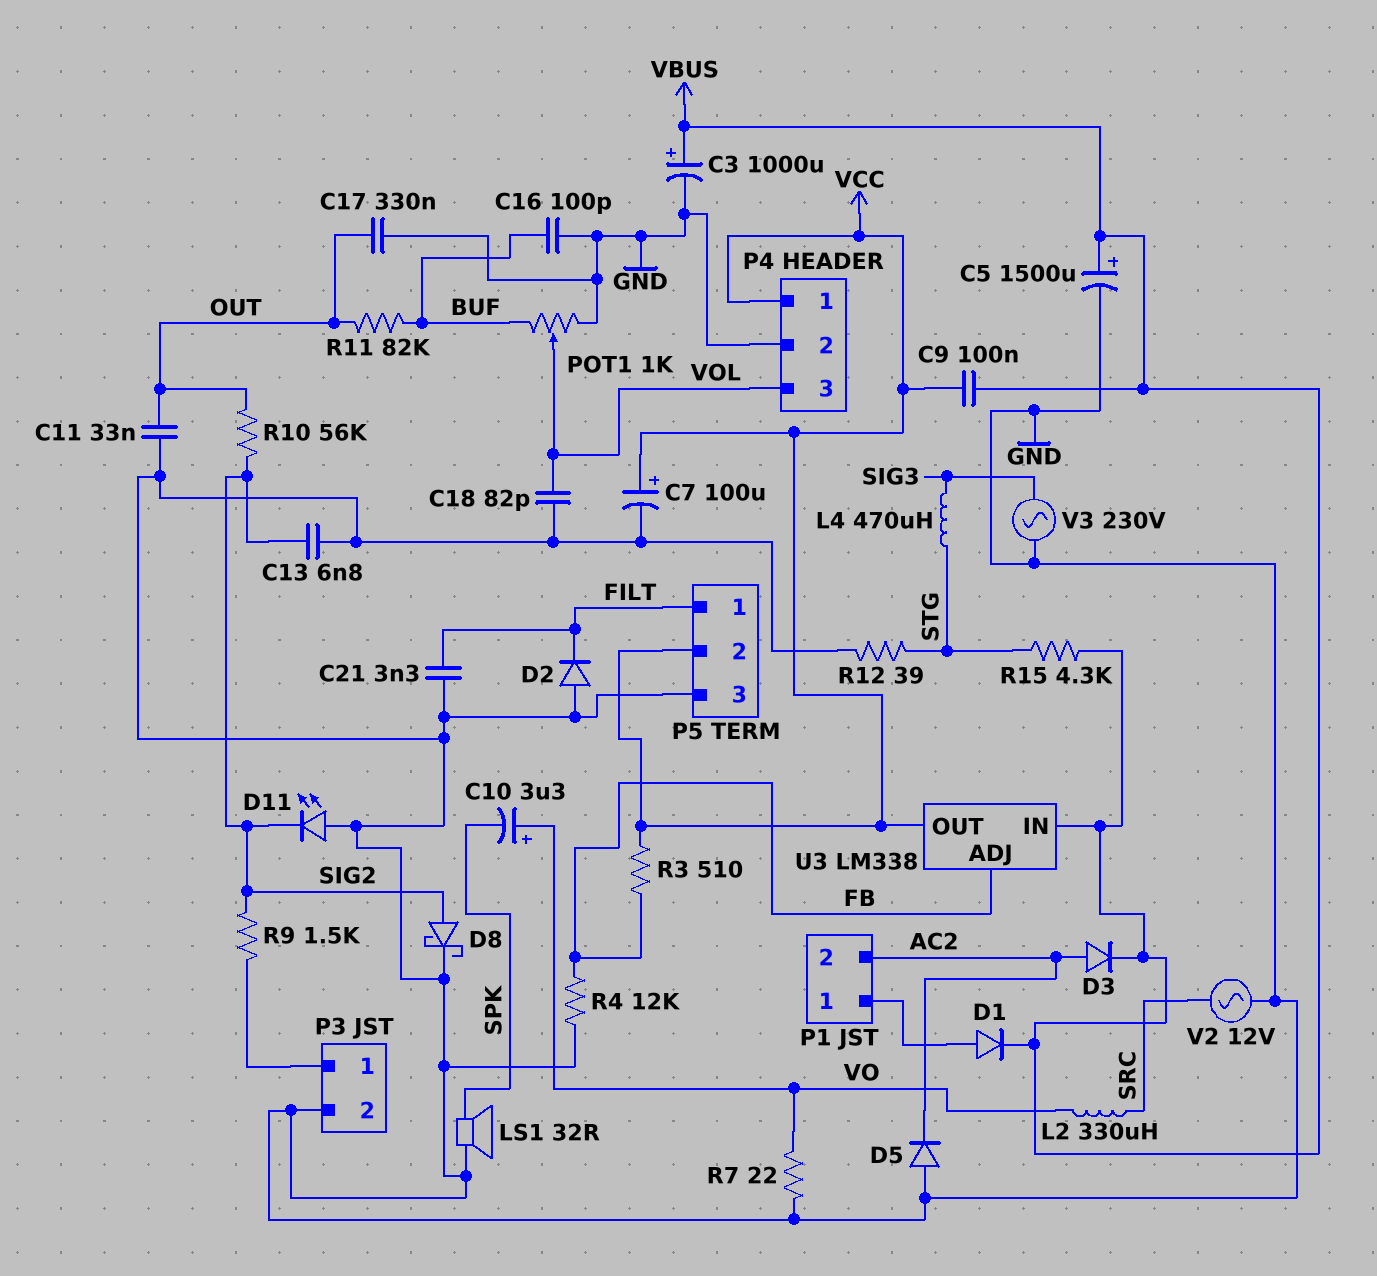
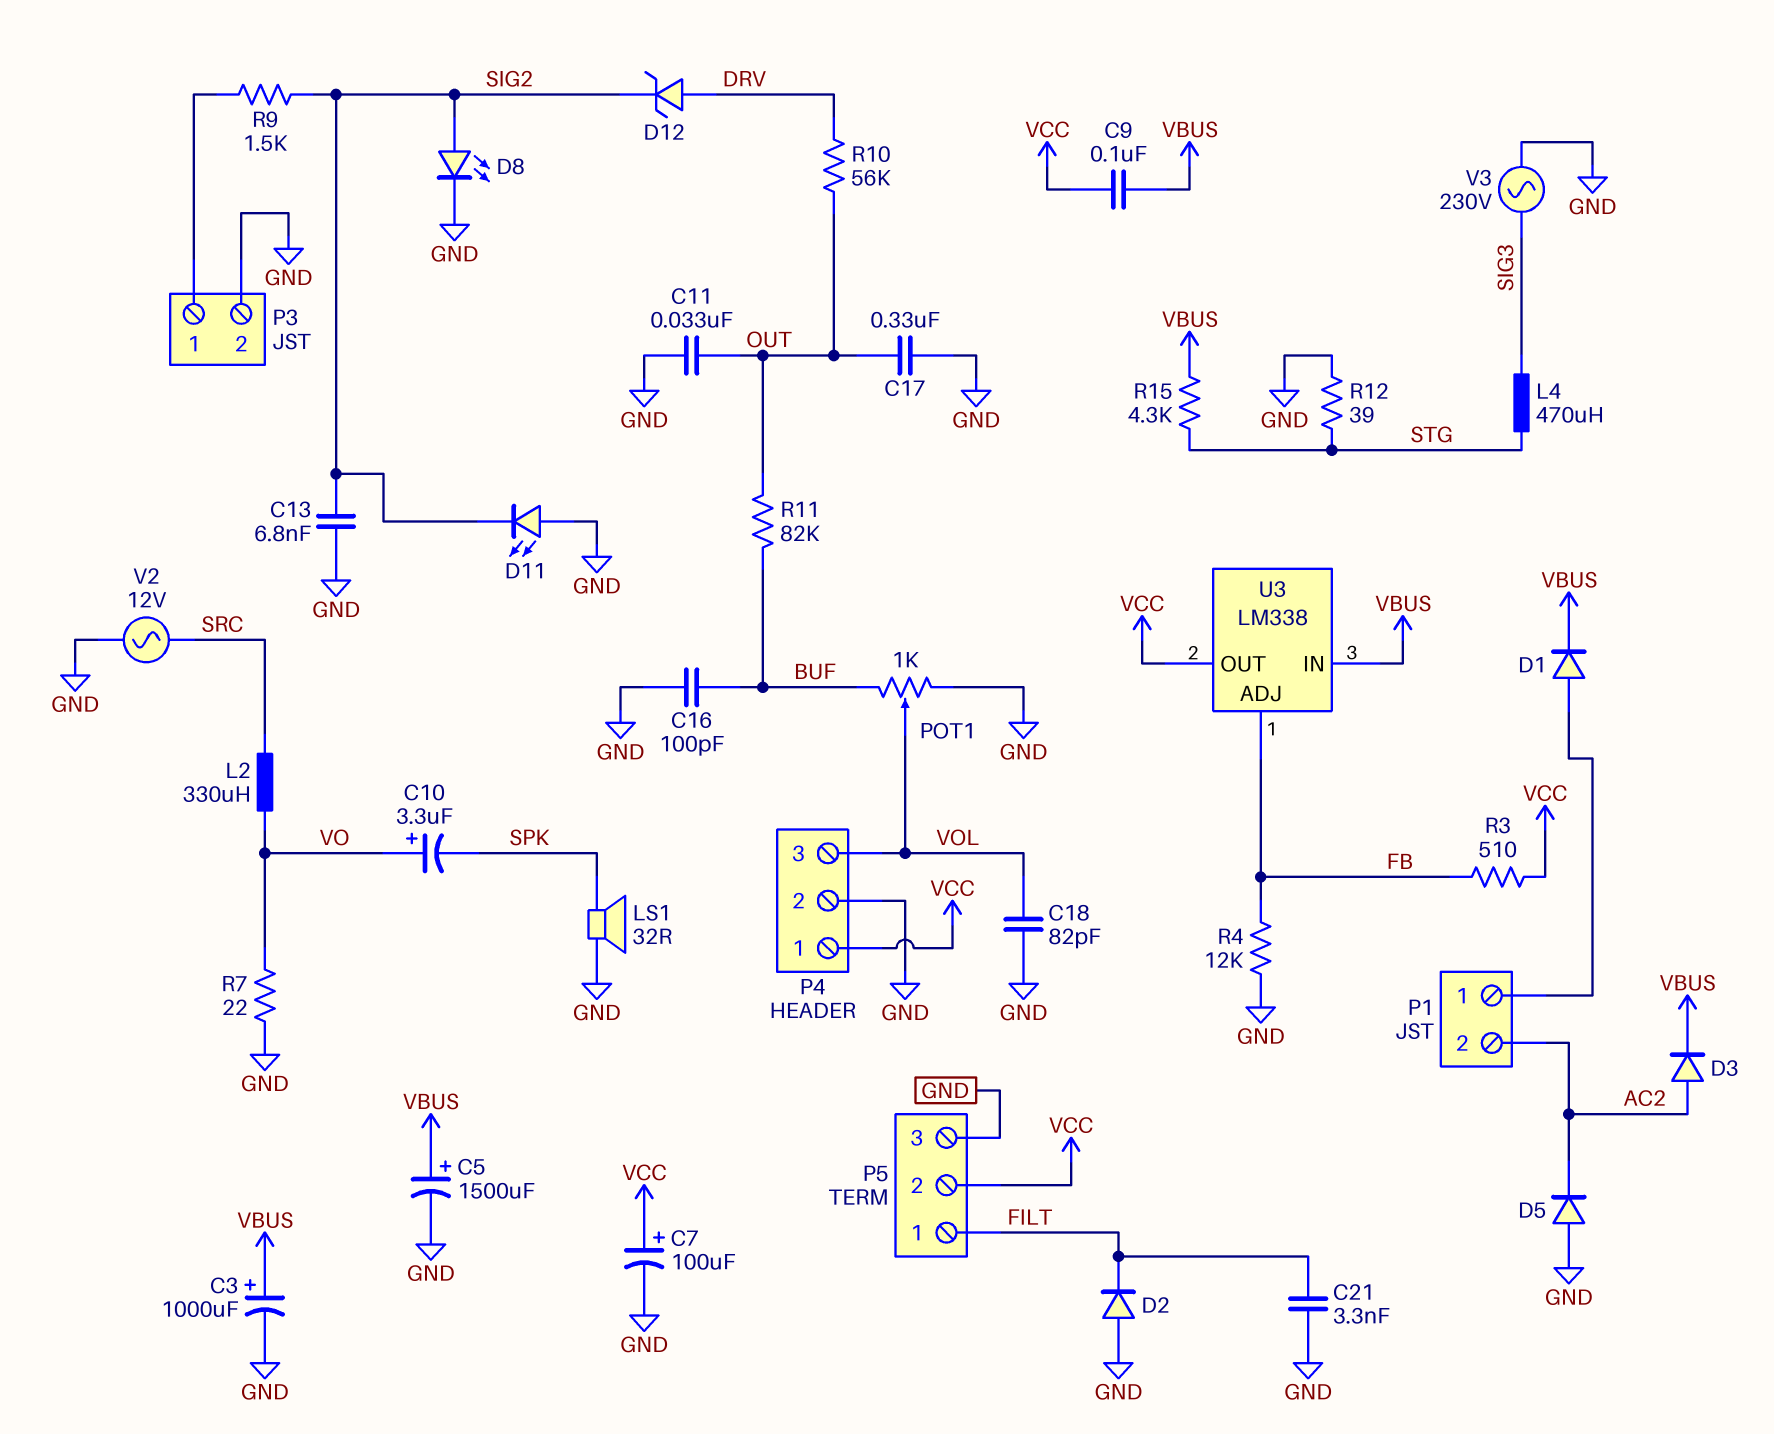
D8: schottky (A SIG2, K GND) -> LED (A SIG2, K GND)
D12: none -> zener (A DRV, K SIG2)
R10: 56k (OUT, SIG2) -> 56k (DRV, OUT)

